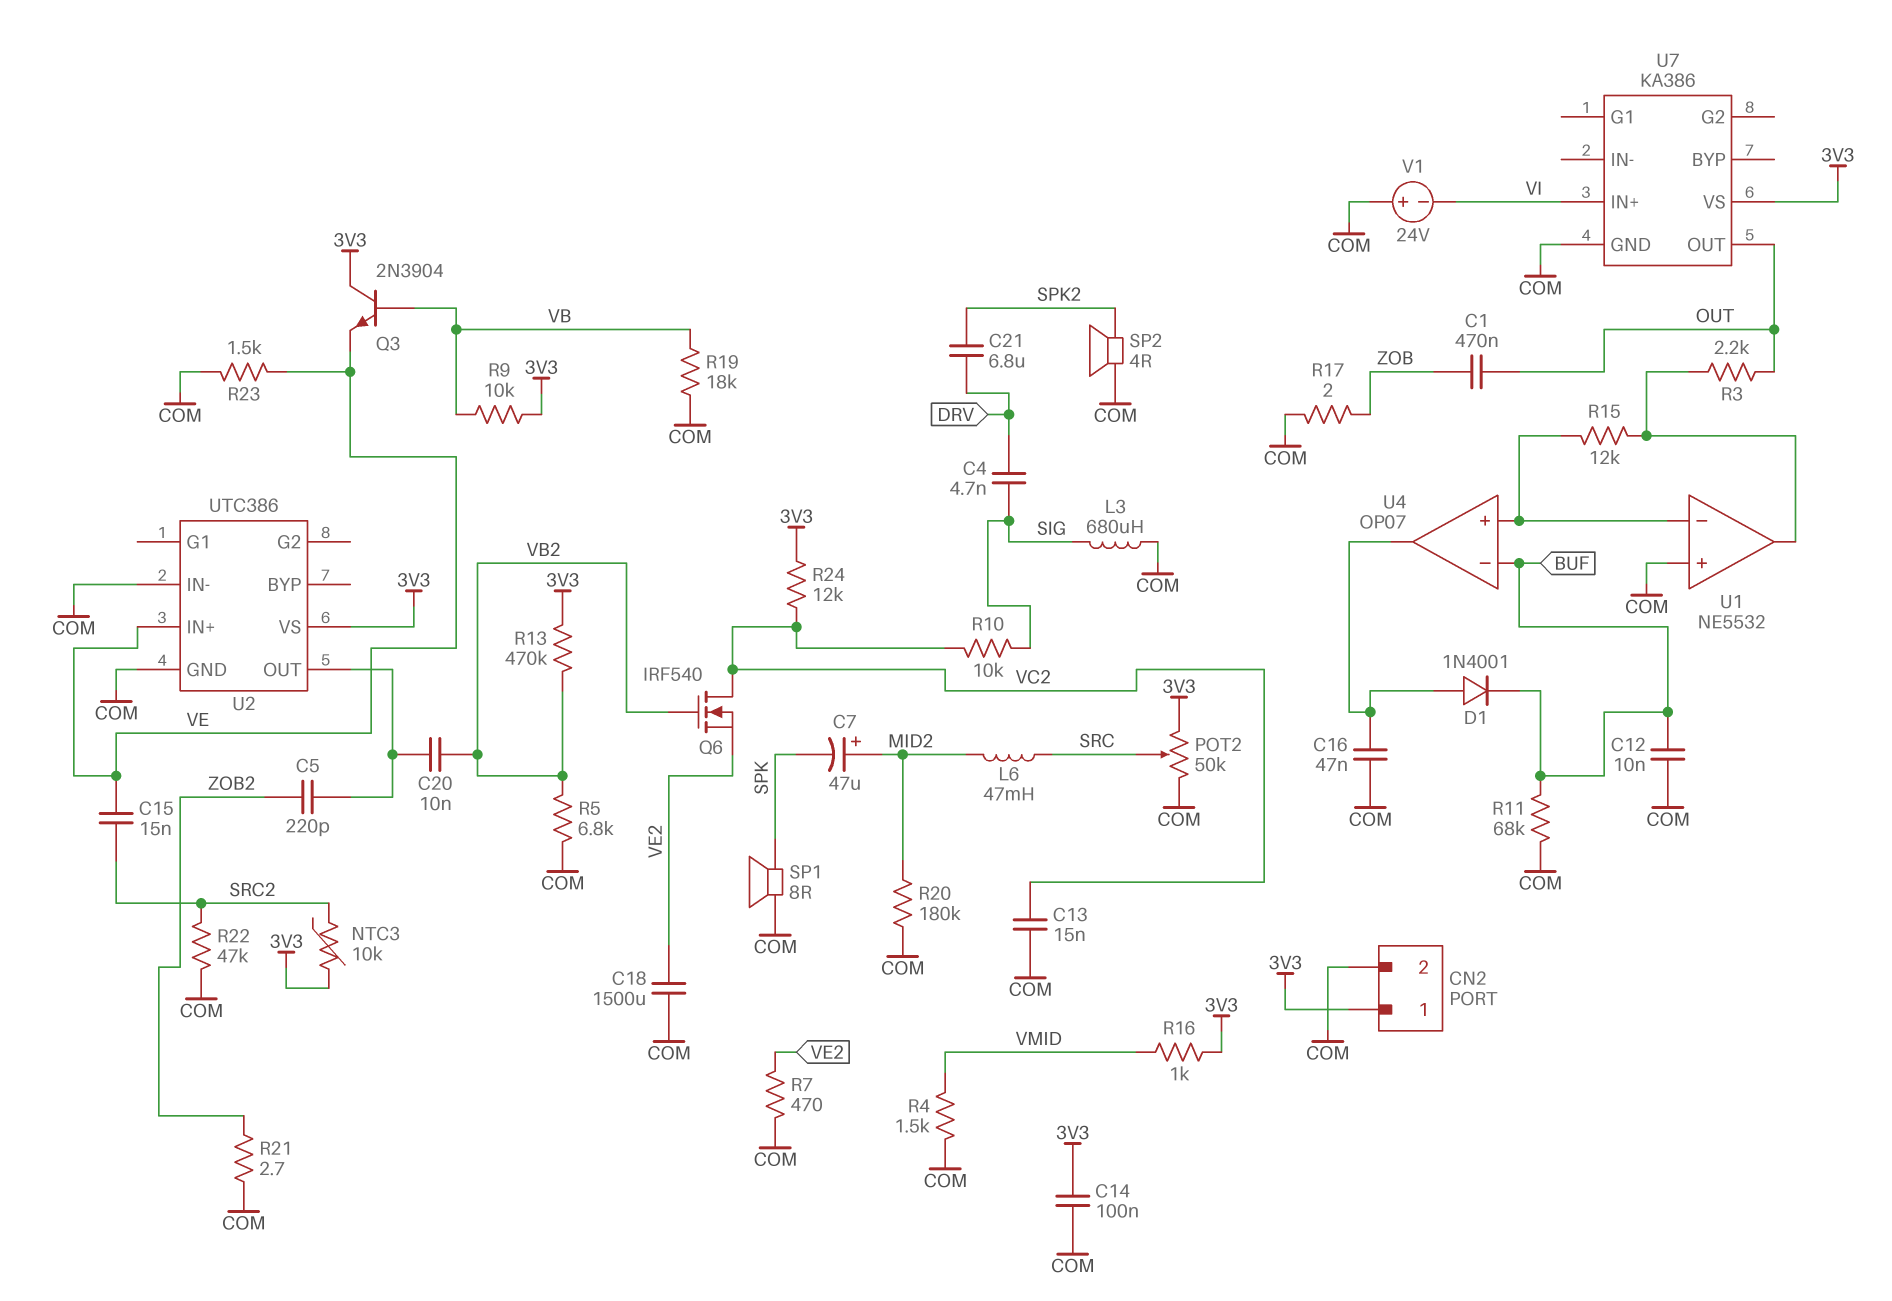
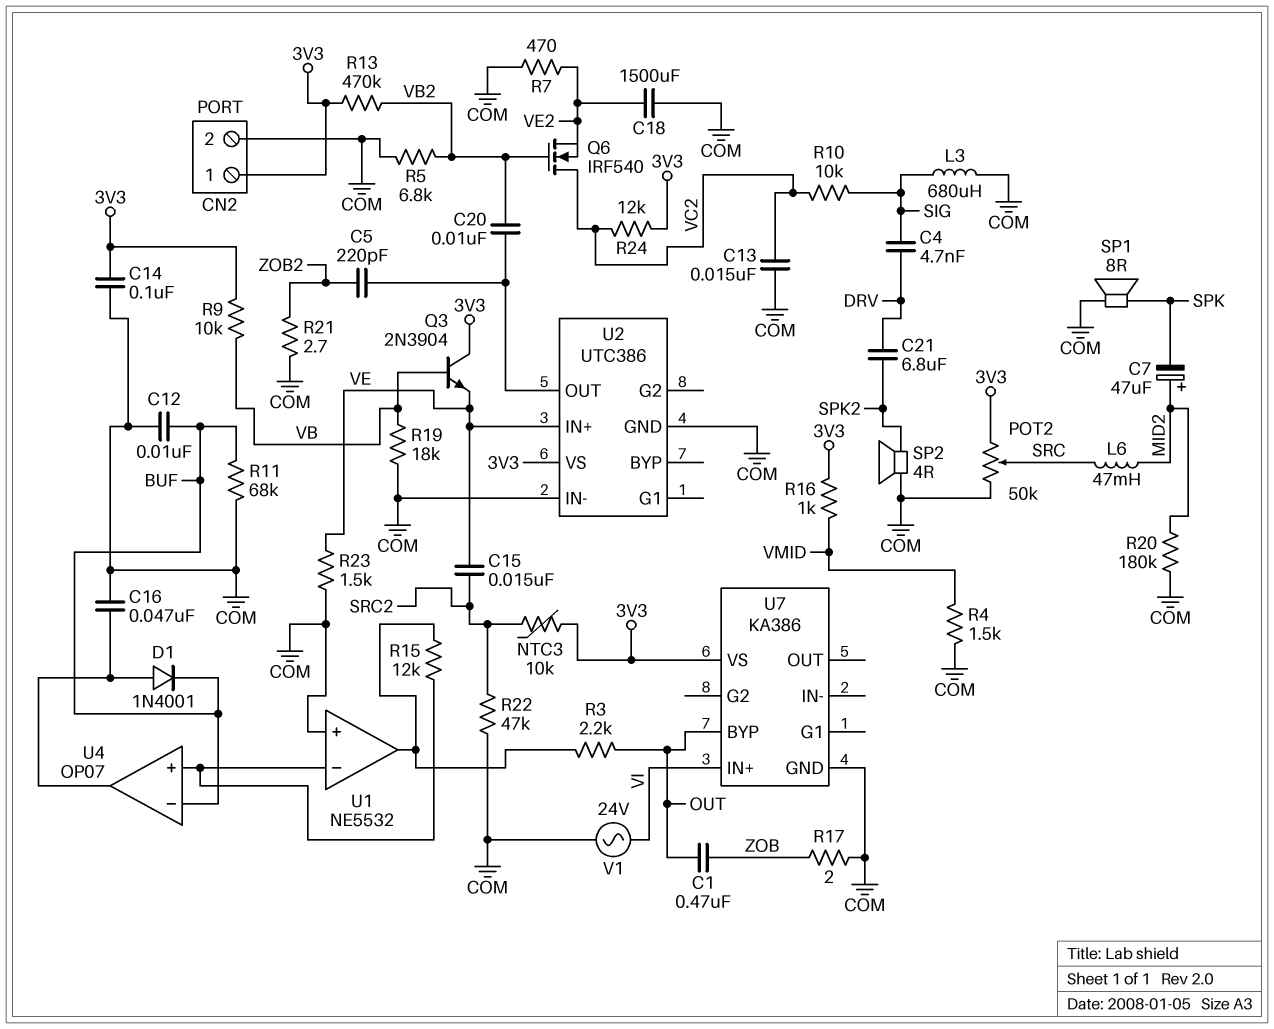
U7 pin BYP: none -> OUT
U7 pin OUT: OUT -> none
V1: 24V (plus COM, minus VI) -> AC 24V (COM, VI)

